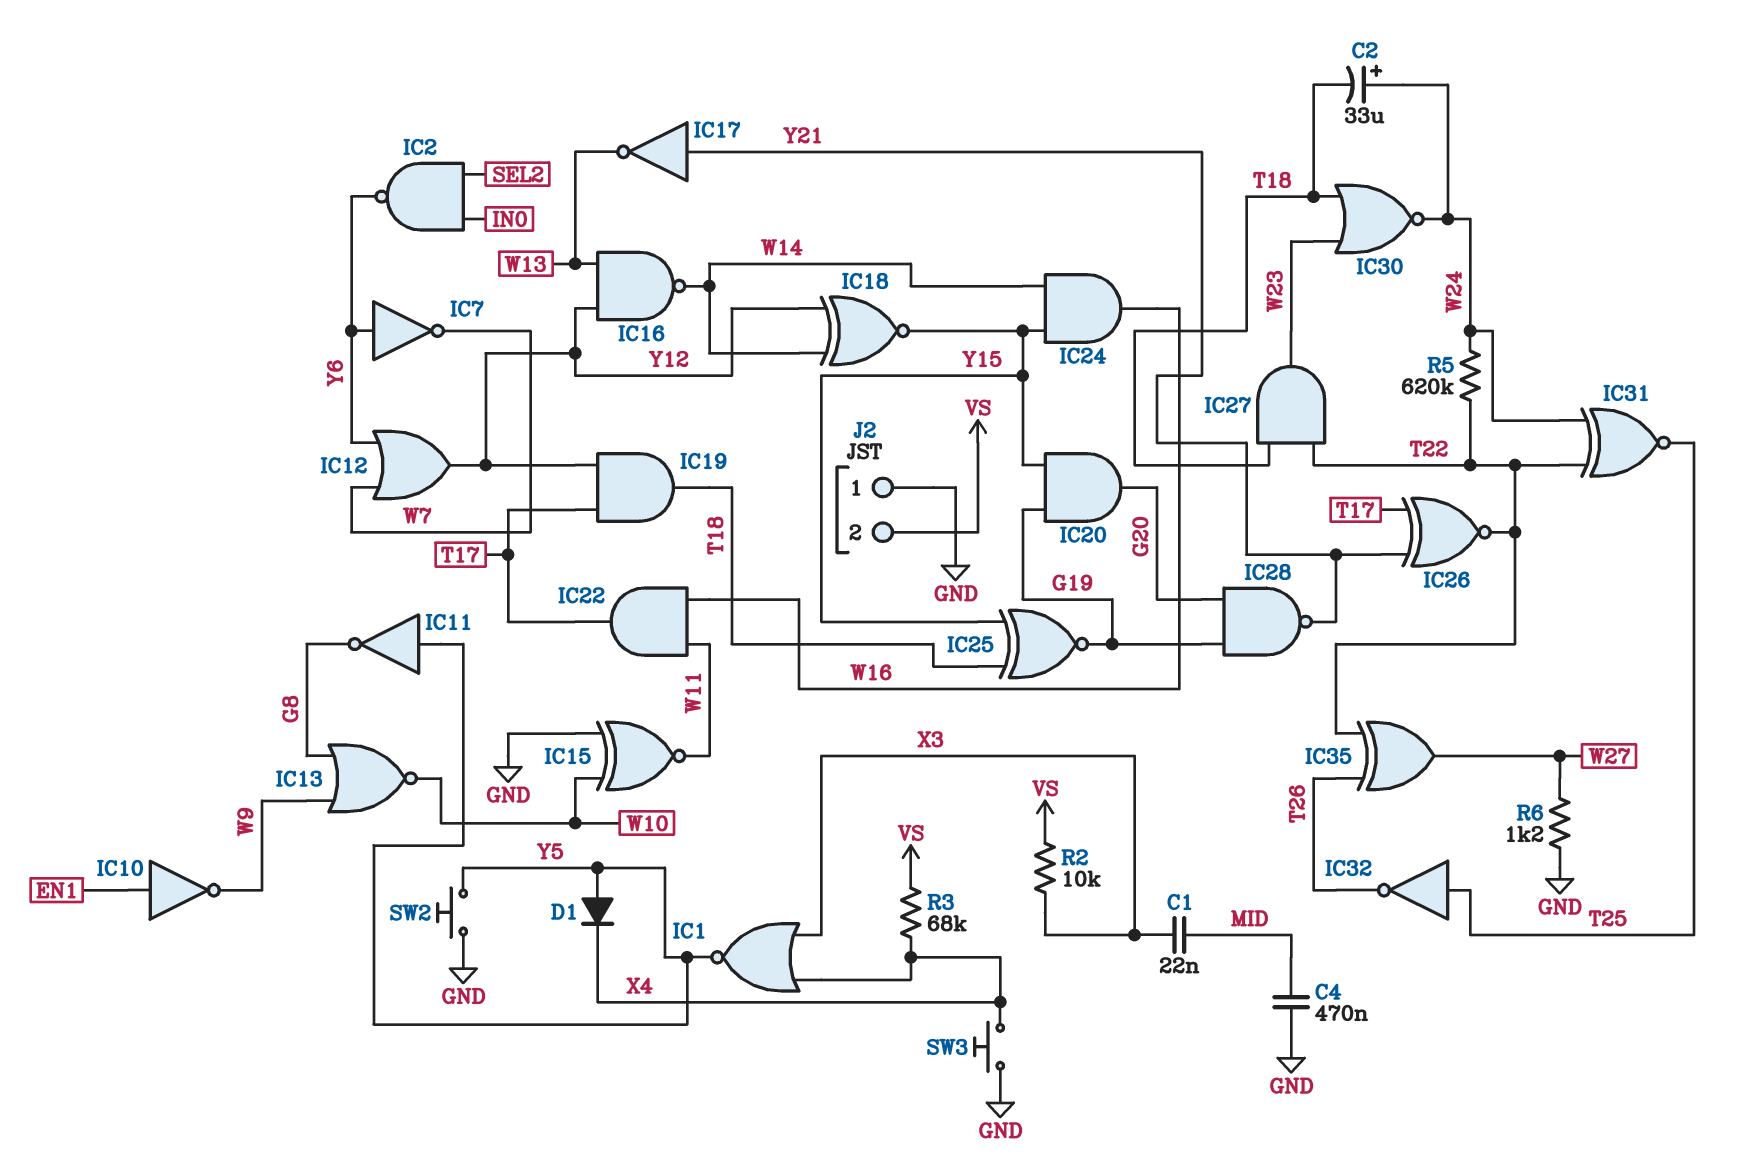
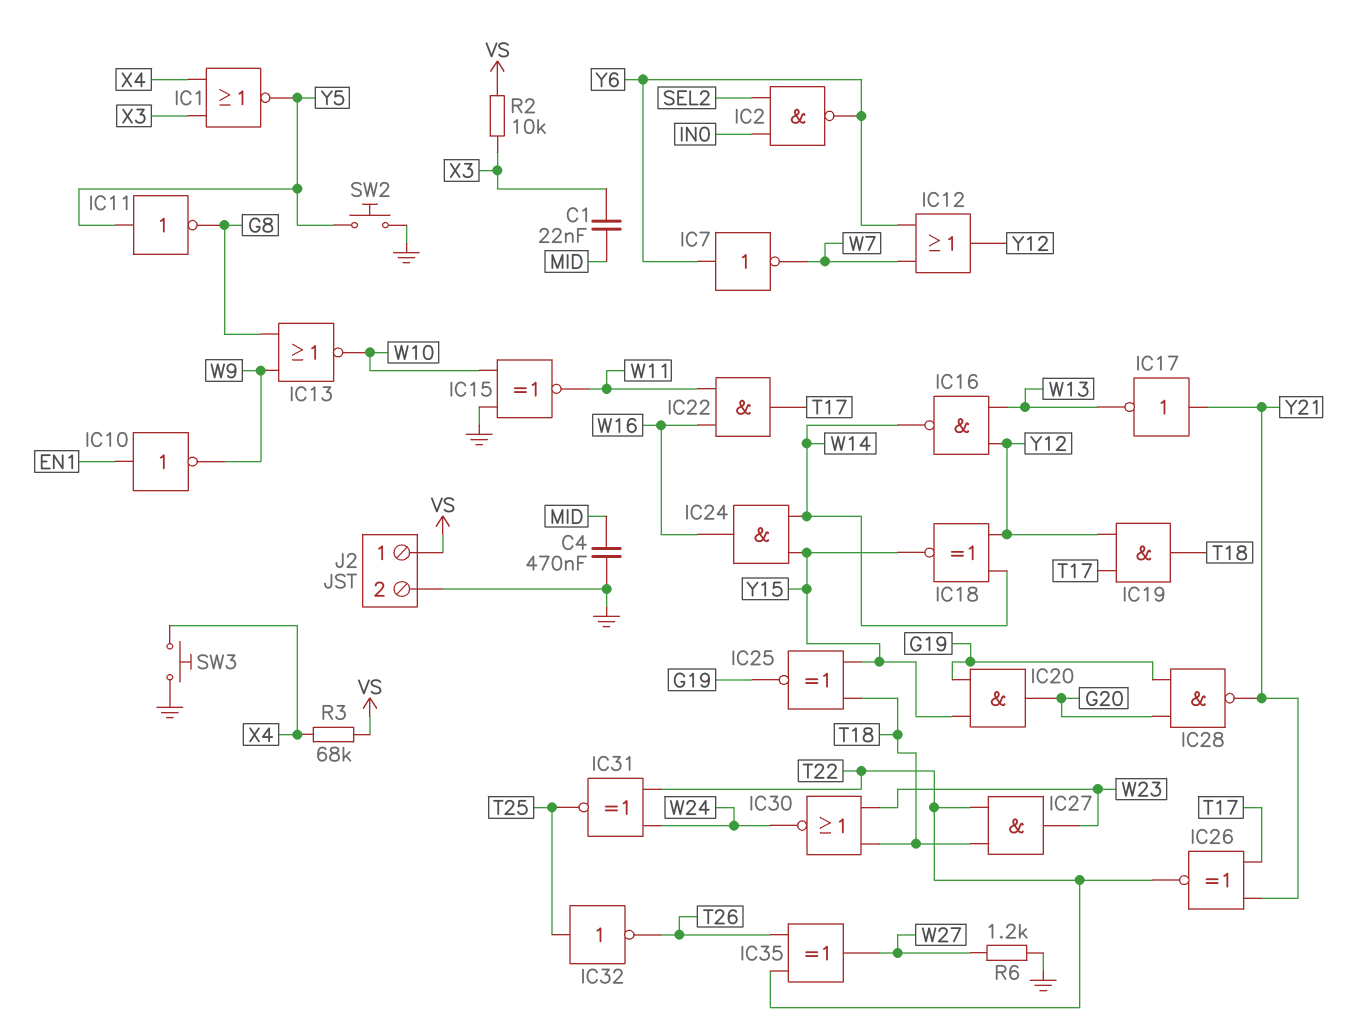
C2: 33uF (plus W24, minus T18) -> none
D1: diode (A Y5, K X4) -> none
J2 pin 1: GND -> VS
J2 pin 2: VS -> GND
R5: 620k (T22, W24) -> none

